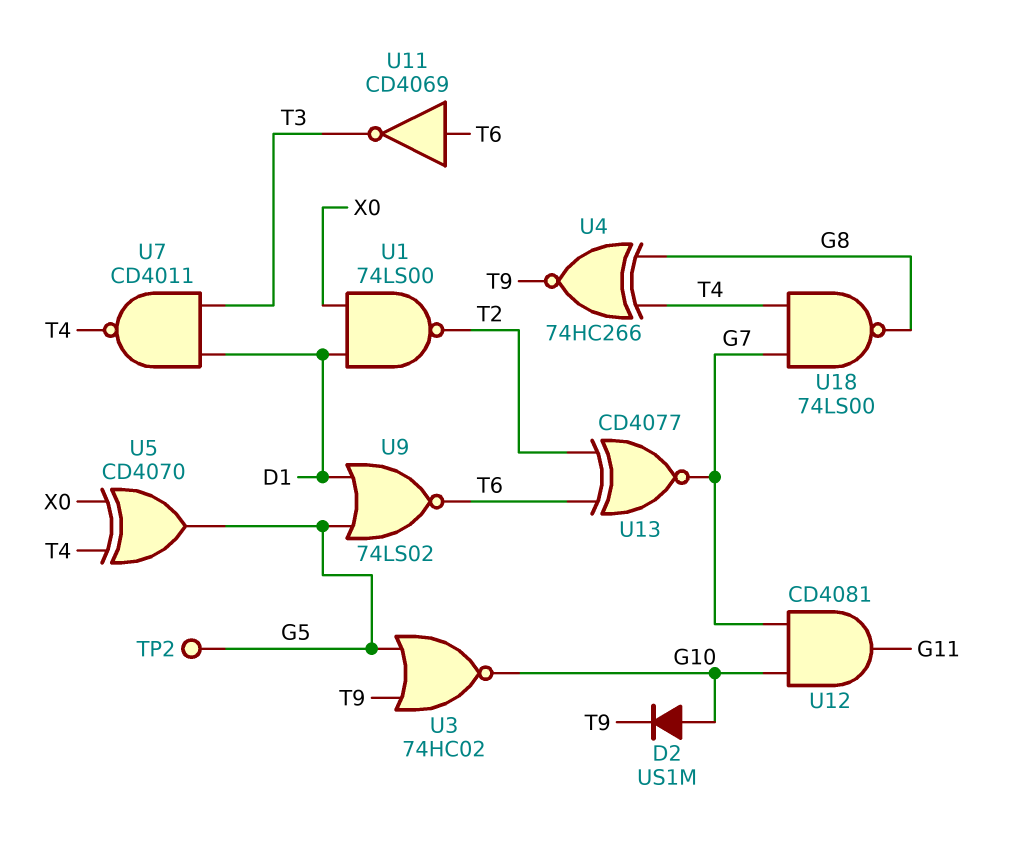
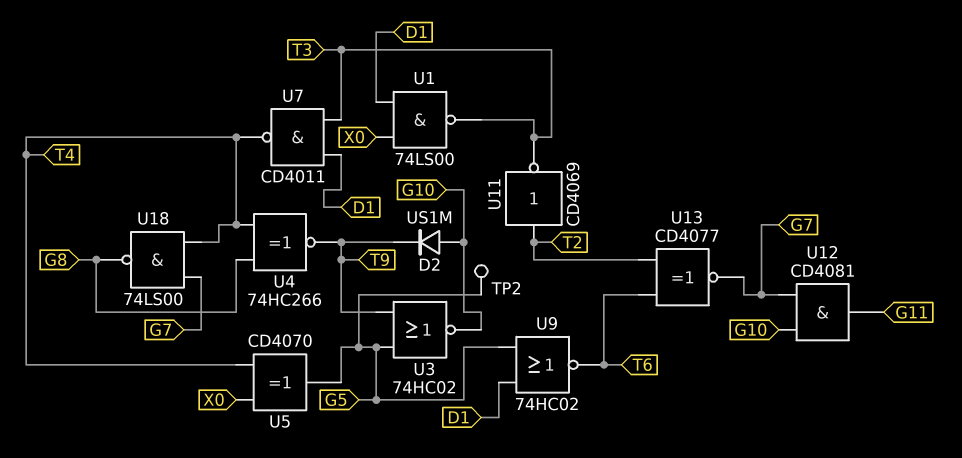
U1: NAND 74LS00 (in D1, in X0, out T2) -> NAND 74LS00 (in D1, in X0, out T3)
U9: NOR 74LS02 (in D1, in G5, out T6) -> NOR 74HC02 (in D1, in G5, out T6)
U11: NOT CD4069 (in T6, out T3) -> NOT CD4069 (in T2, out T3)

